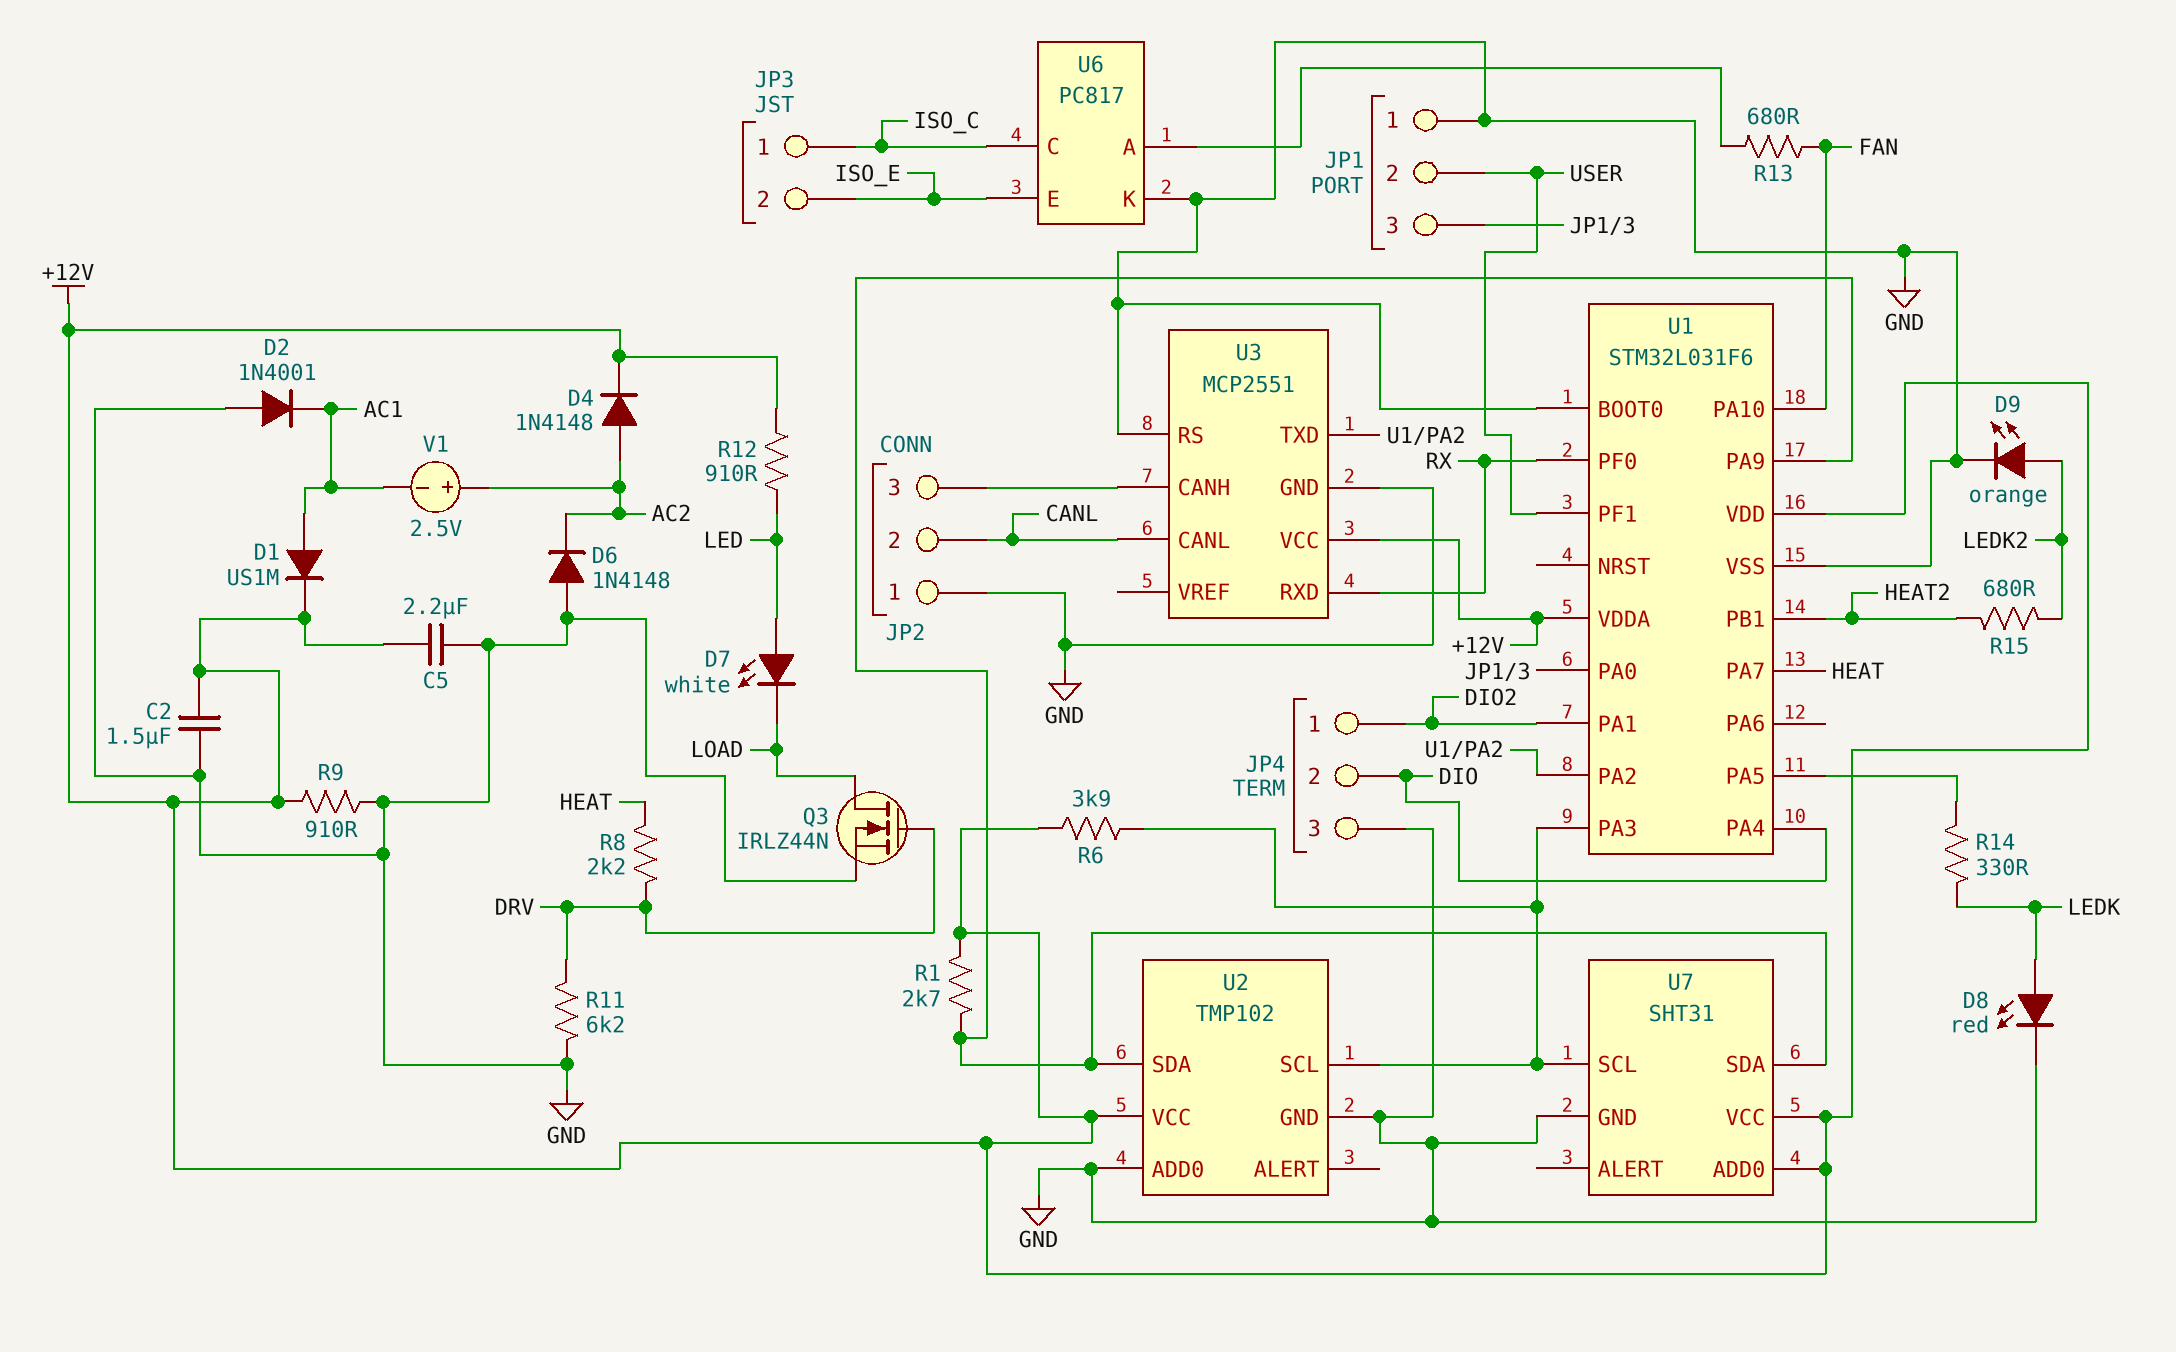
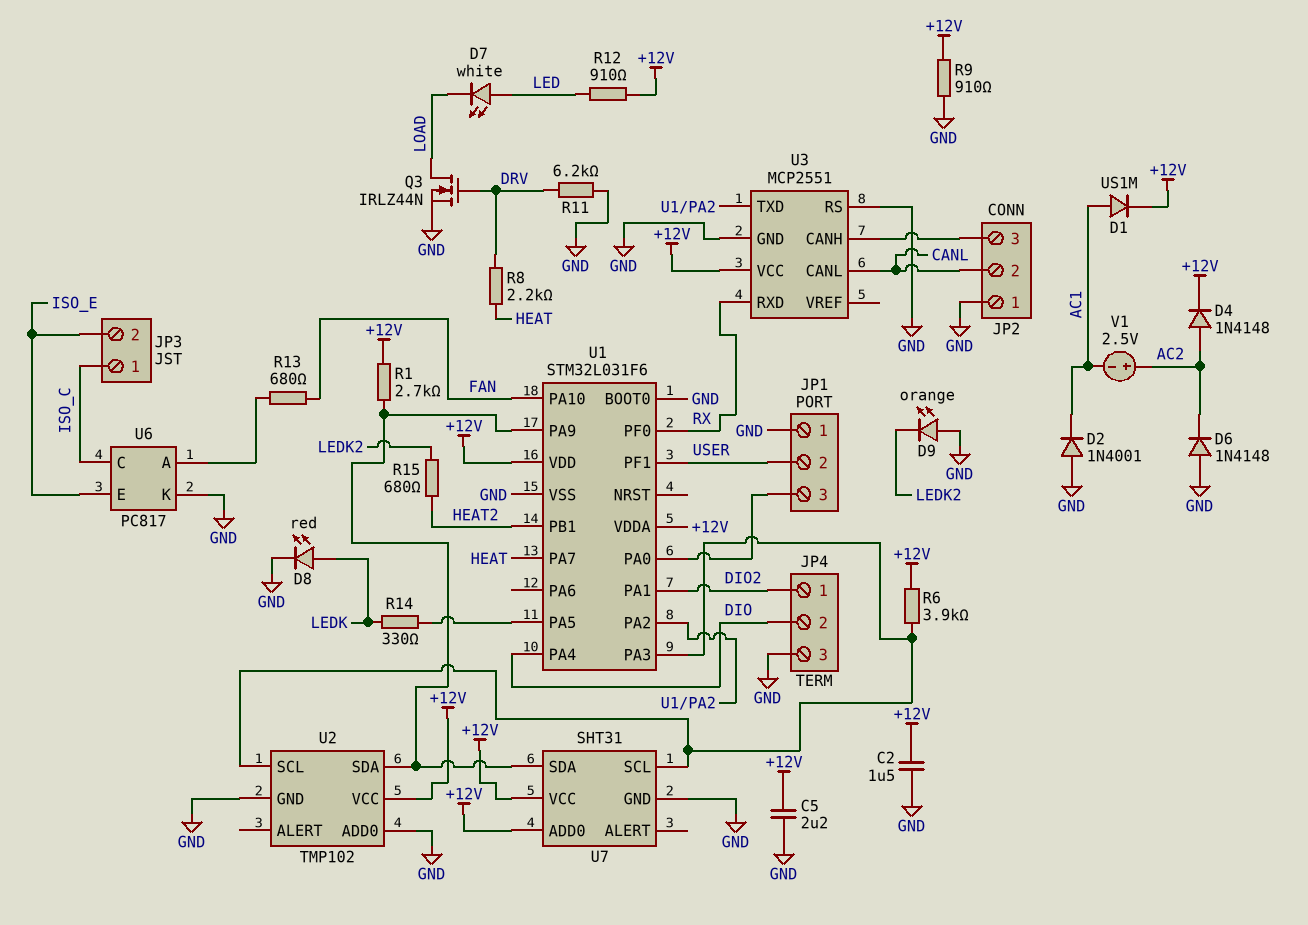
D9: LED orange (A LEDK2, K GND) -> LED orange (A GND, K LEDK2)

